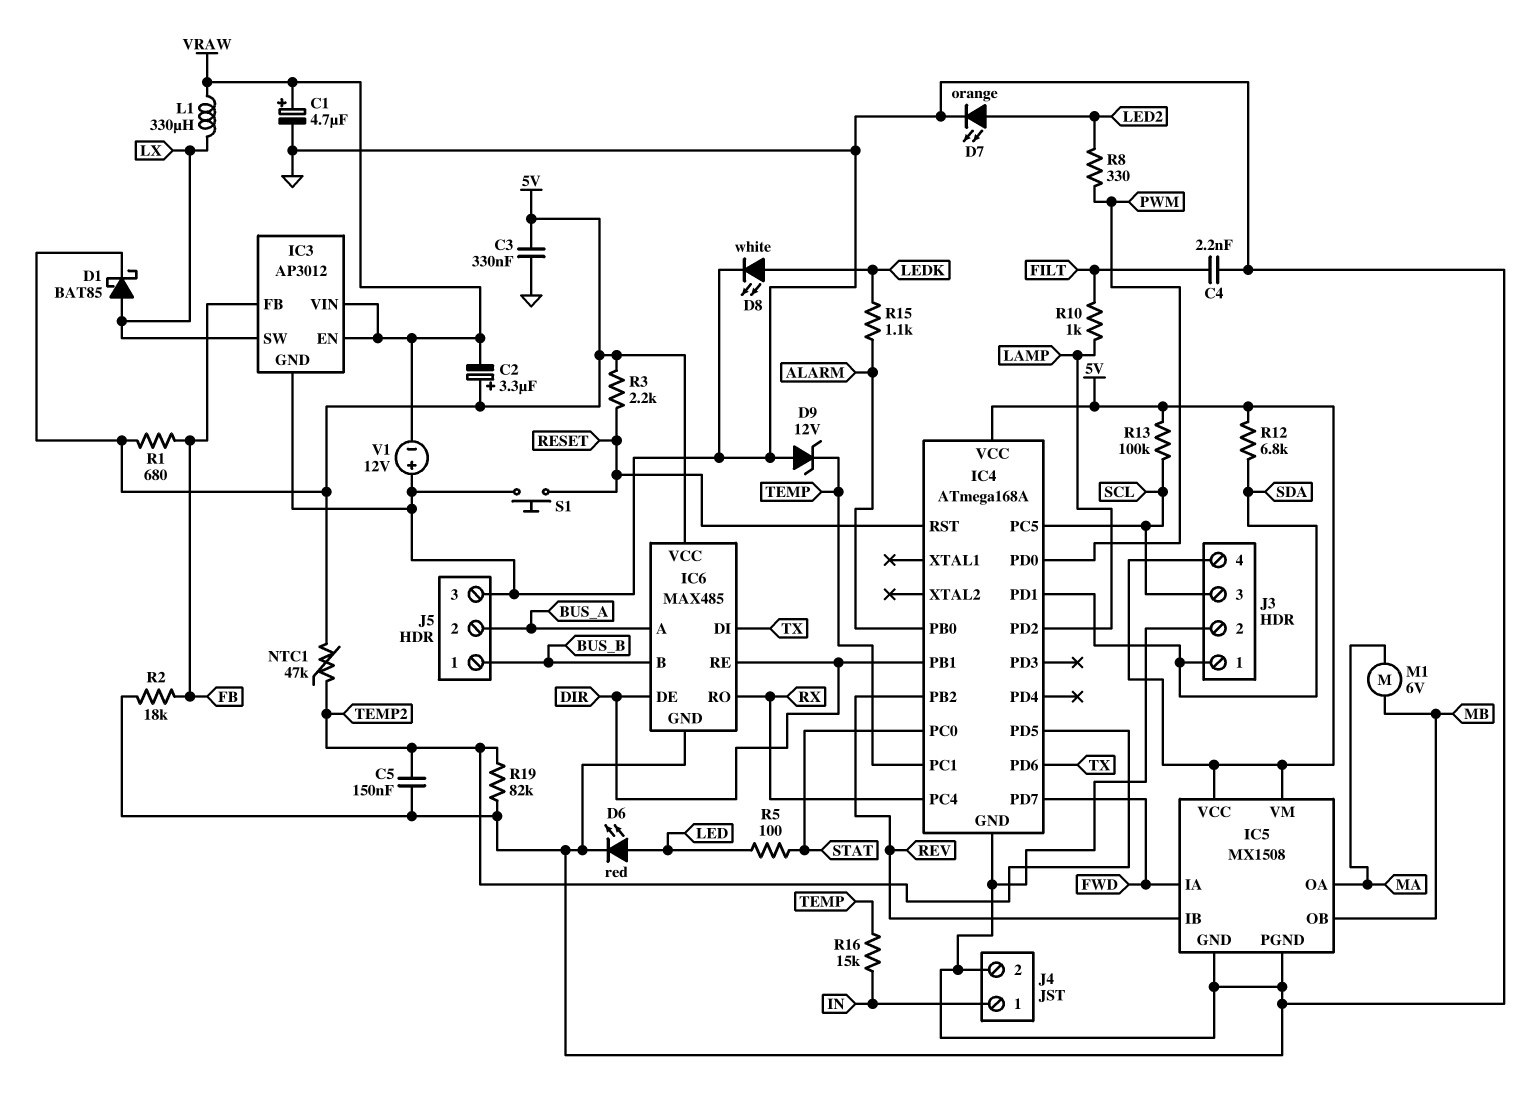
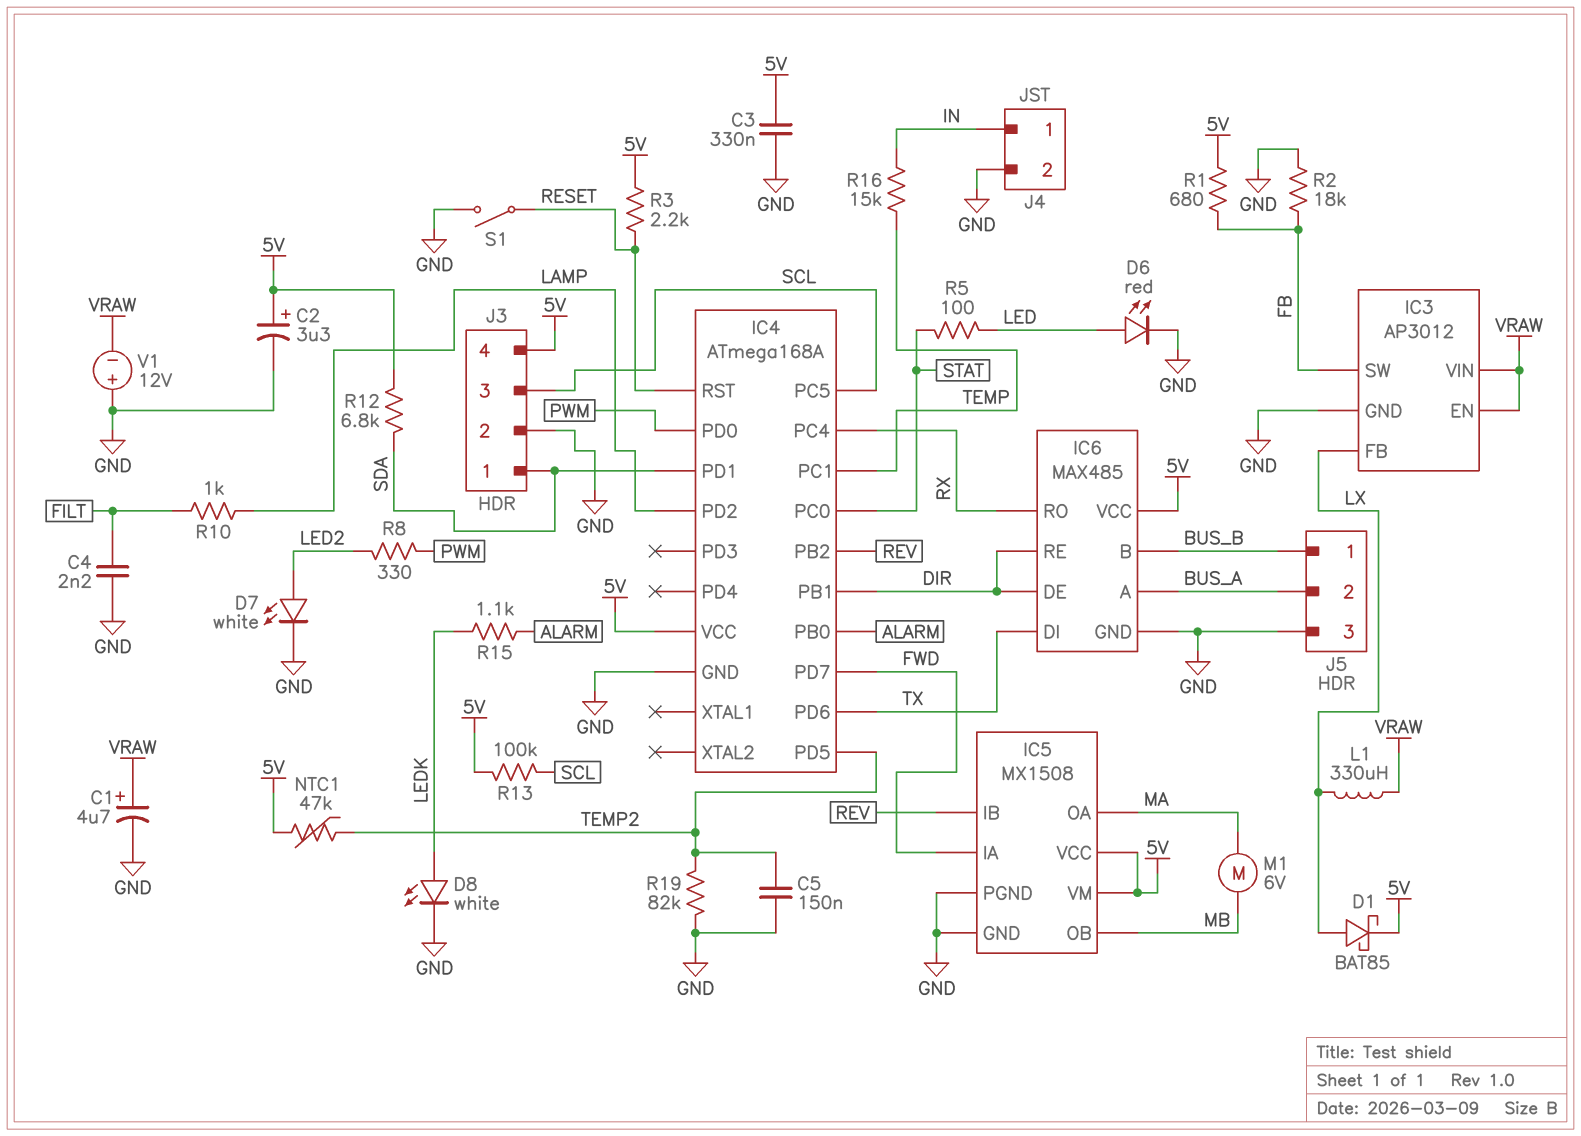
C2: 3.3uF (plus 5V, minus VRAW) -> 3.3uF (plus 5V, minus GND)
D7: LED orange (A LED2, K GND) -> LED white (A LED2, K GND)
D9: zener 12V (A GND, K TEMP) -> none
IC3 pin FB: FB -> LX
IC3 pin SW: LX -> FB
S1: button (GND, RESET) -> switch (GND, RESET)

